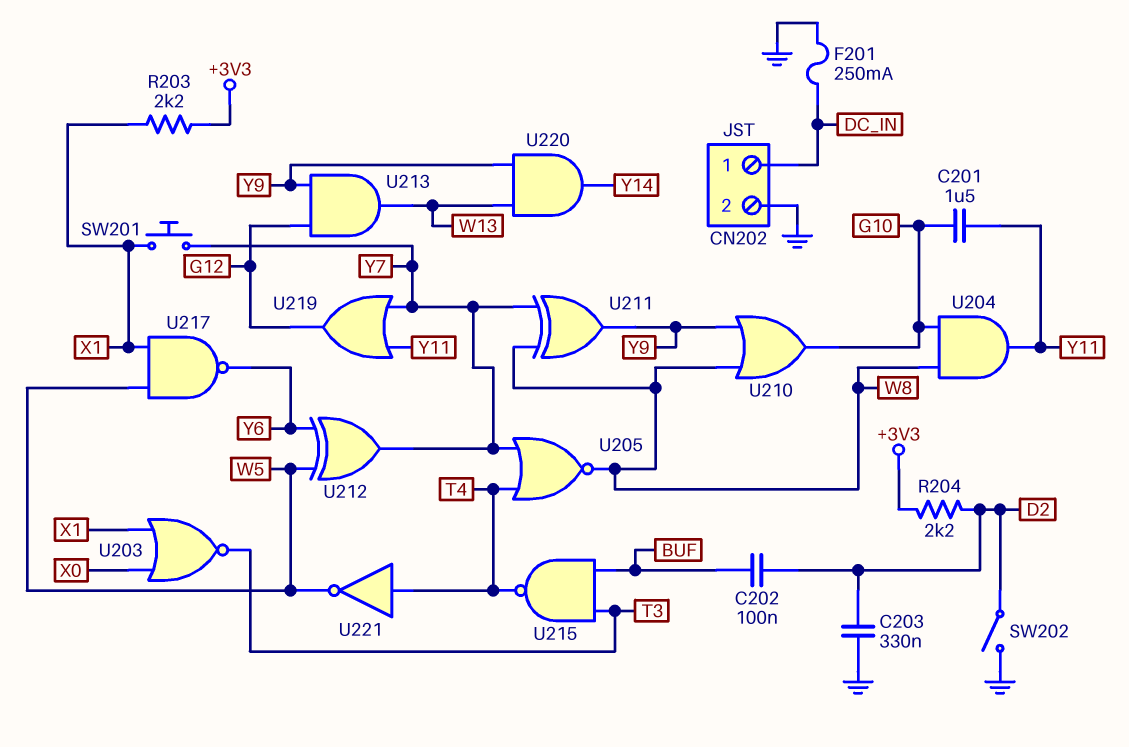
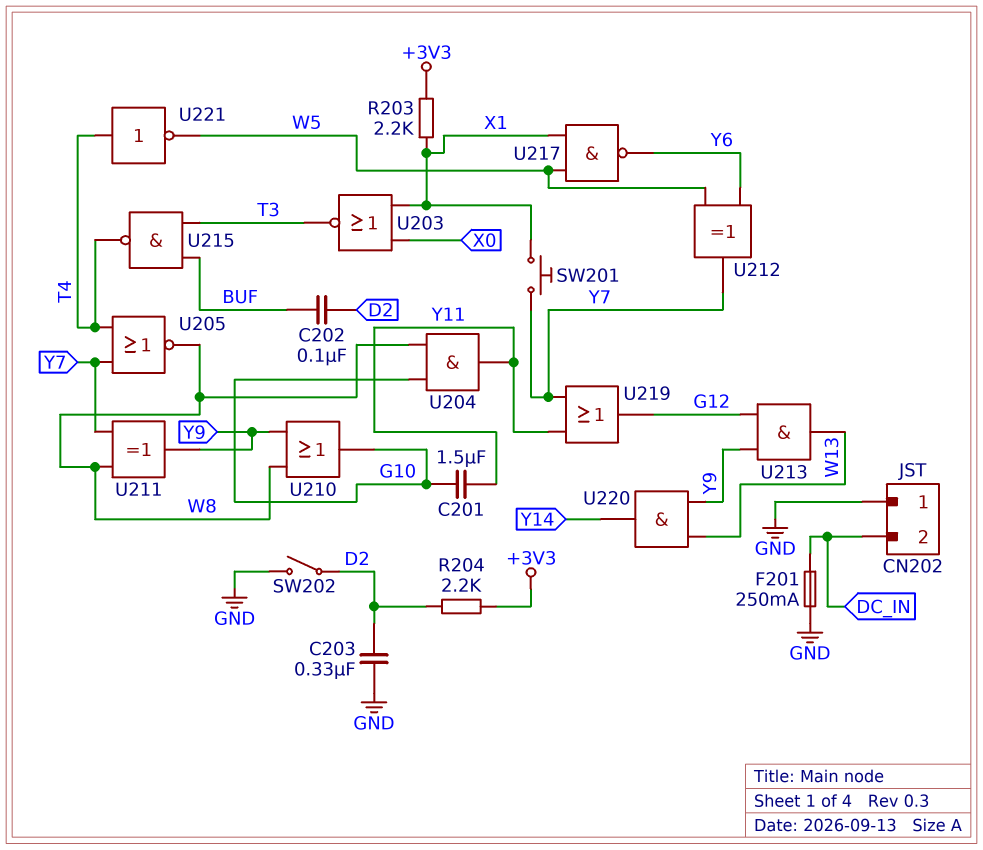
CN202 pin 1: DC_IN -> GND
CN202 pin 2: GND -> DC_IN

